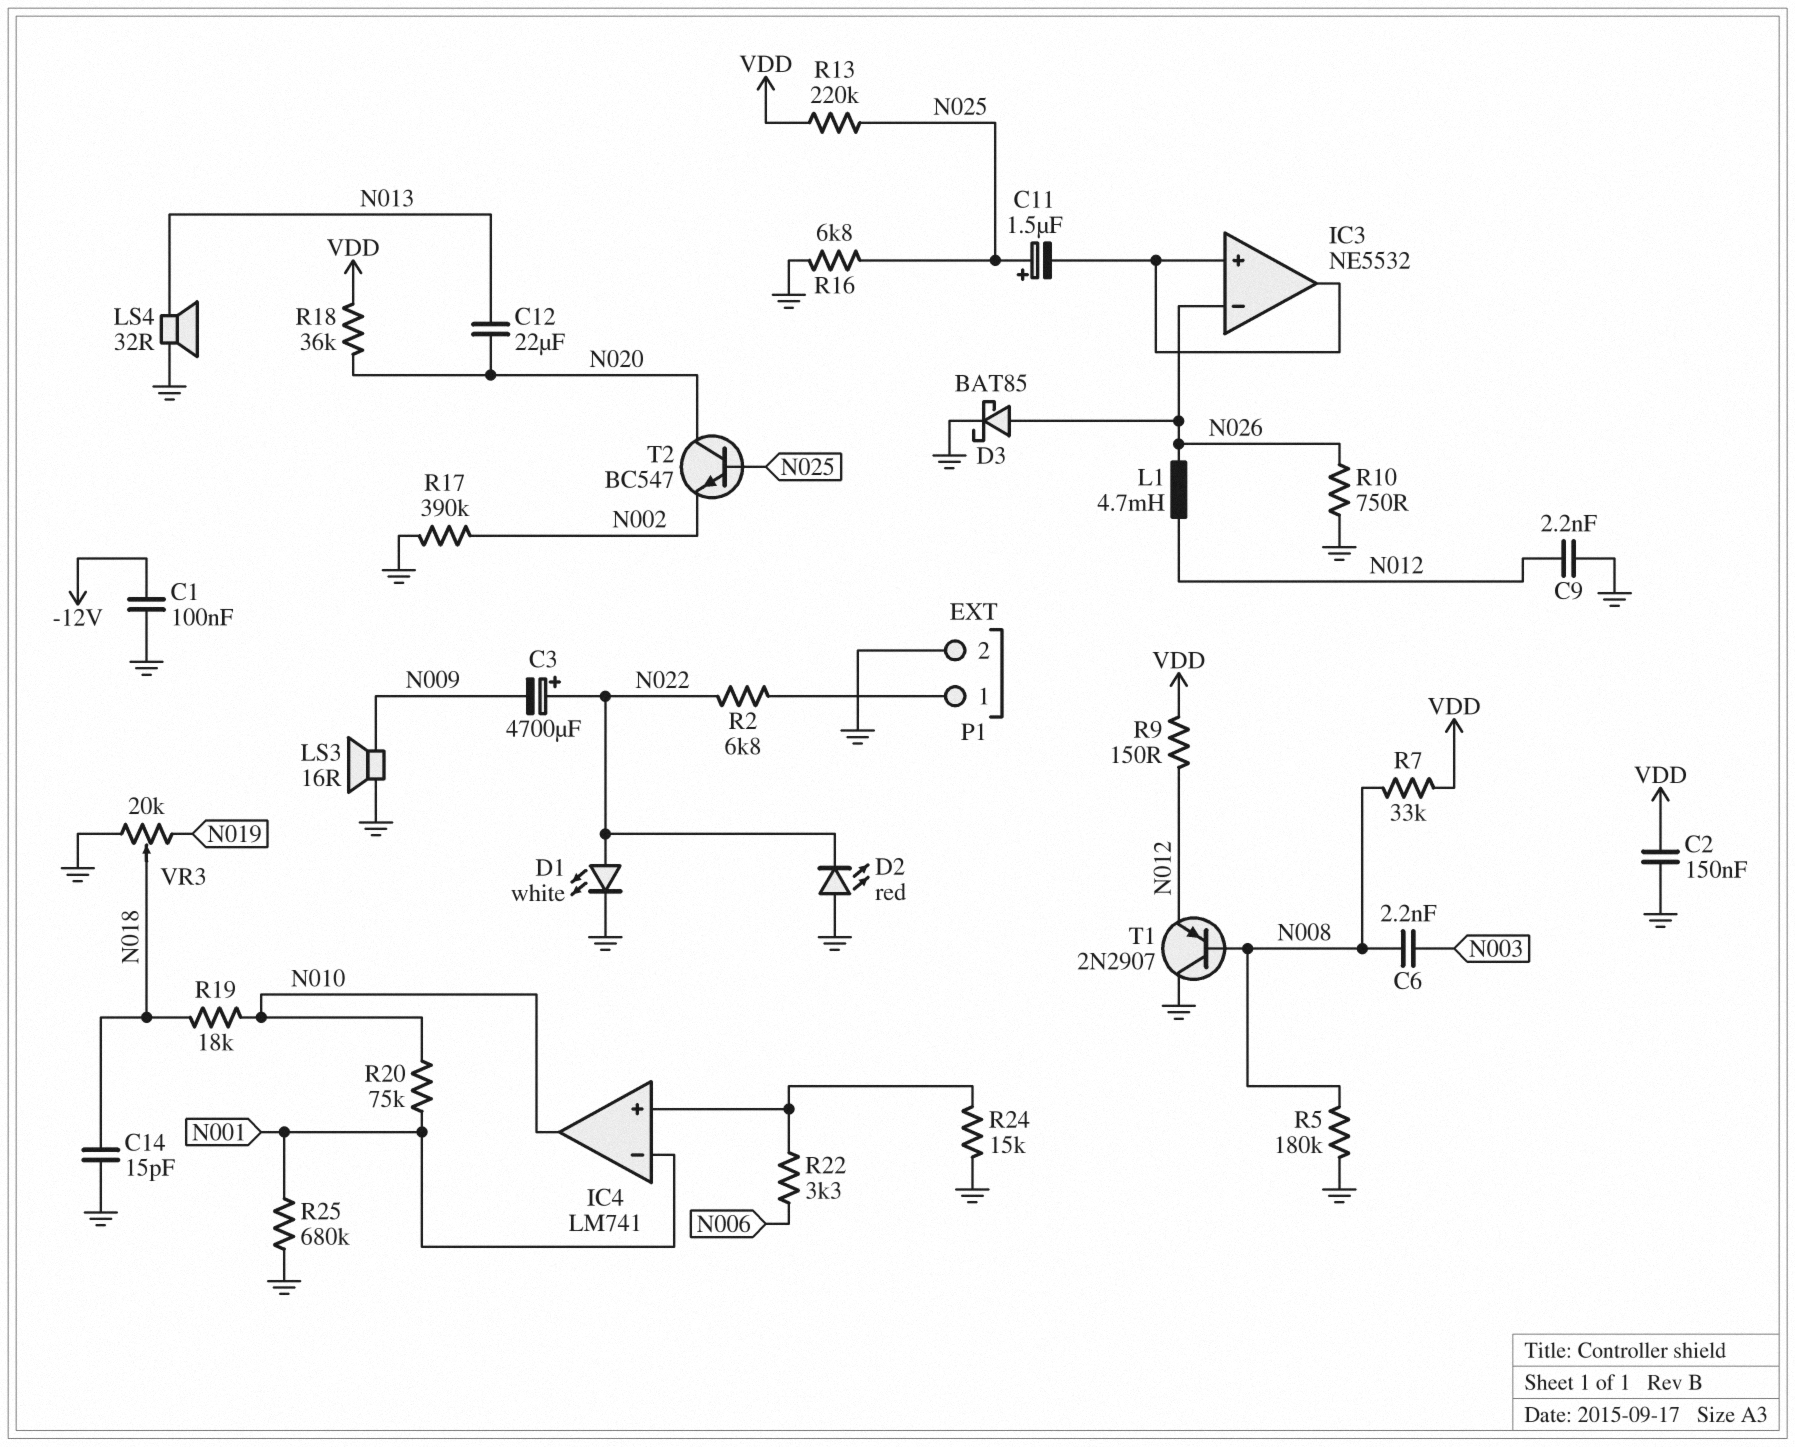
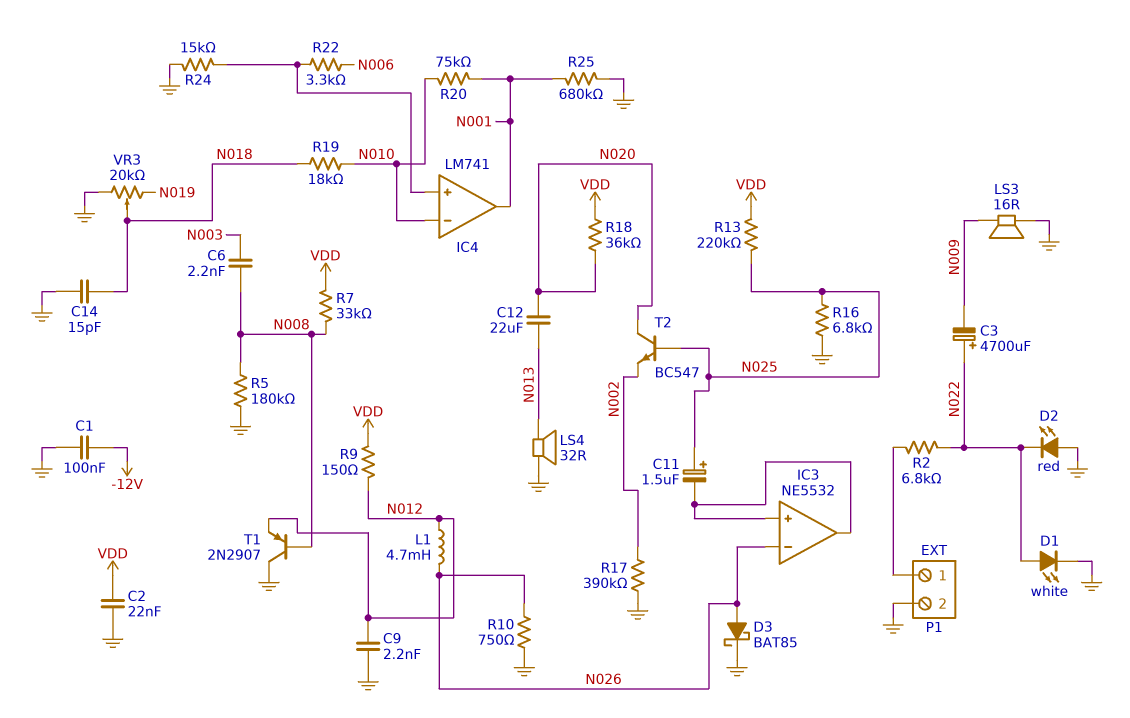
C2: 150nF (GND, VDD) -> 22nF (GND, VDD)
IC4 pin in-: N001 -> N010
IC4 pin out: N010 -> N001

